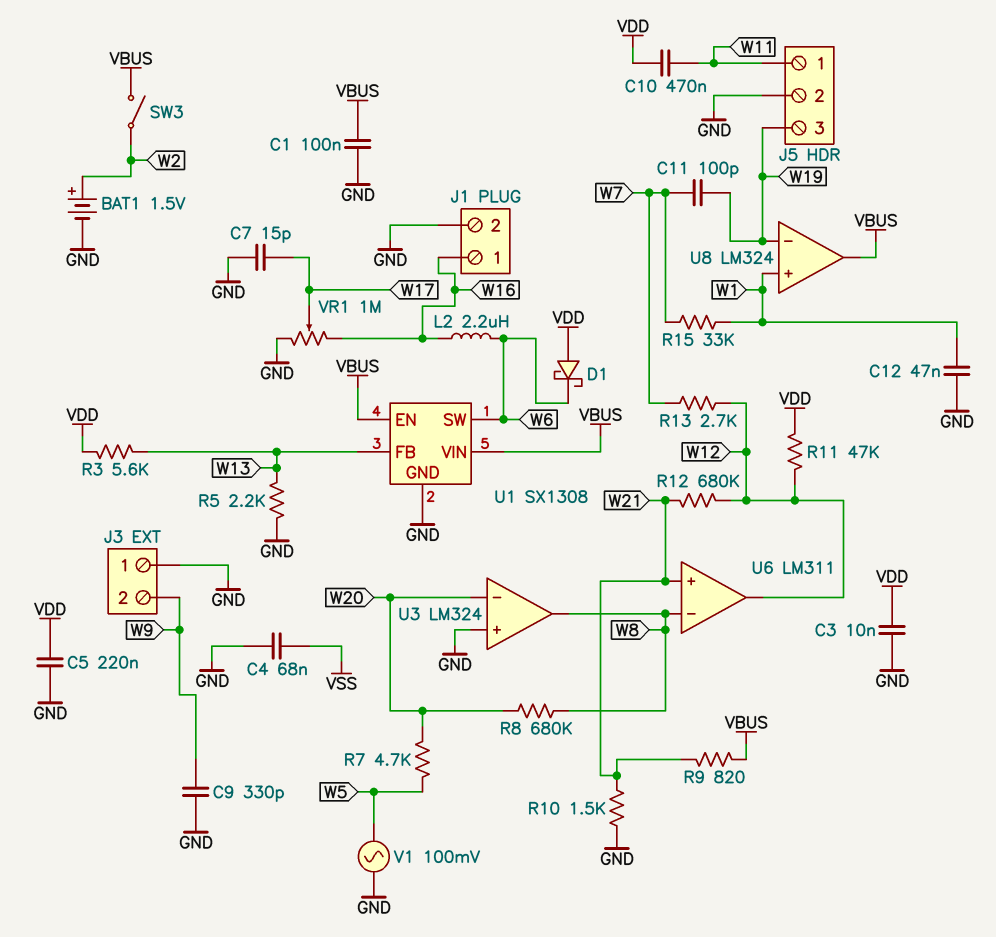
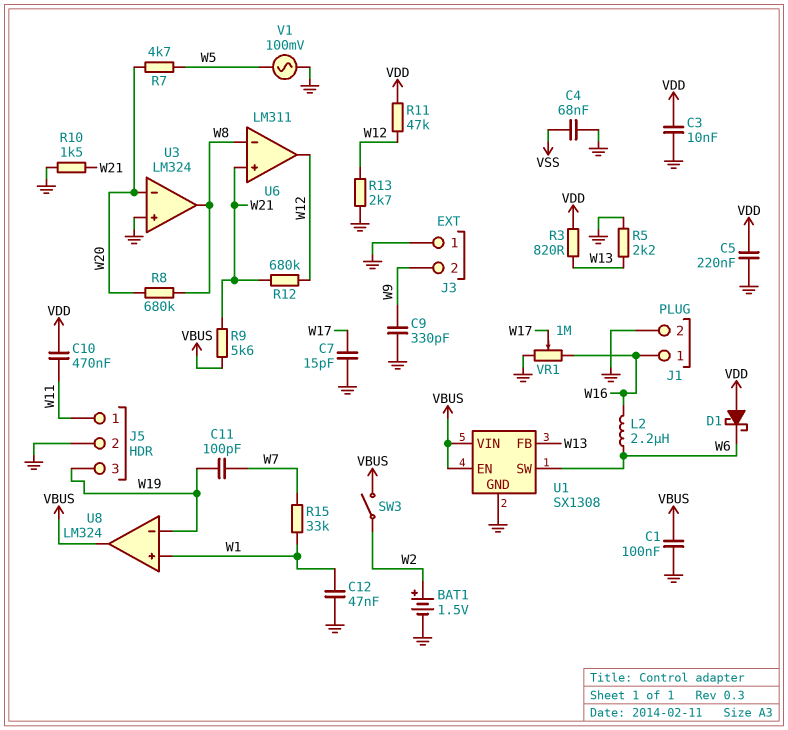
R3: 5.6k (VDD, W13) -> 820 (VDD, W13)
R9: 820 (VBUS, W21) -> 5.6k (VBUS, W21)
R13: 2.7k (W7, W12) -> 2.7k (GND, W12)

